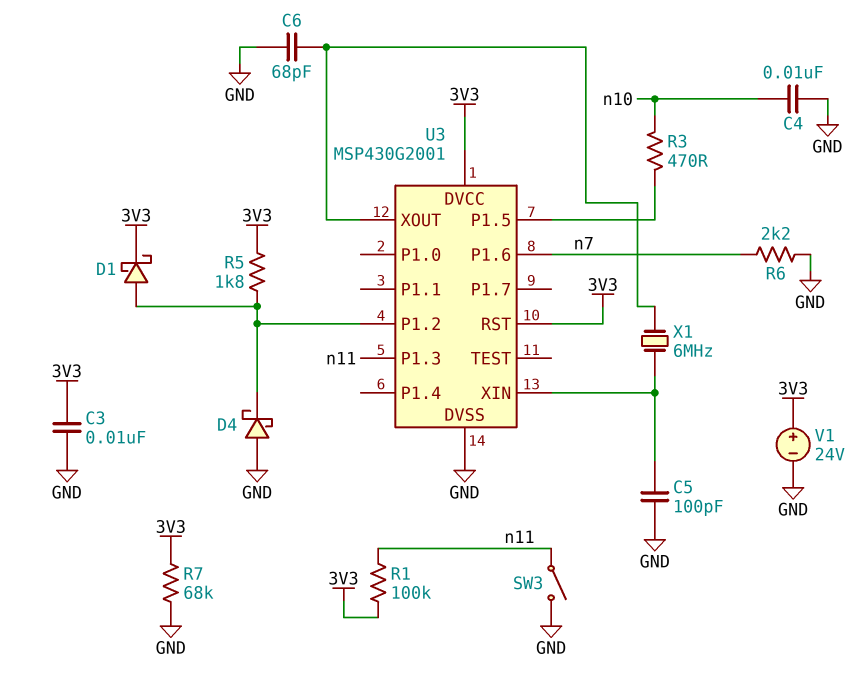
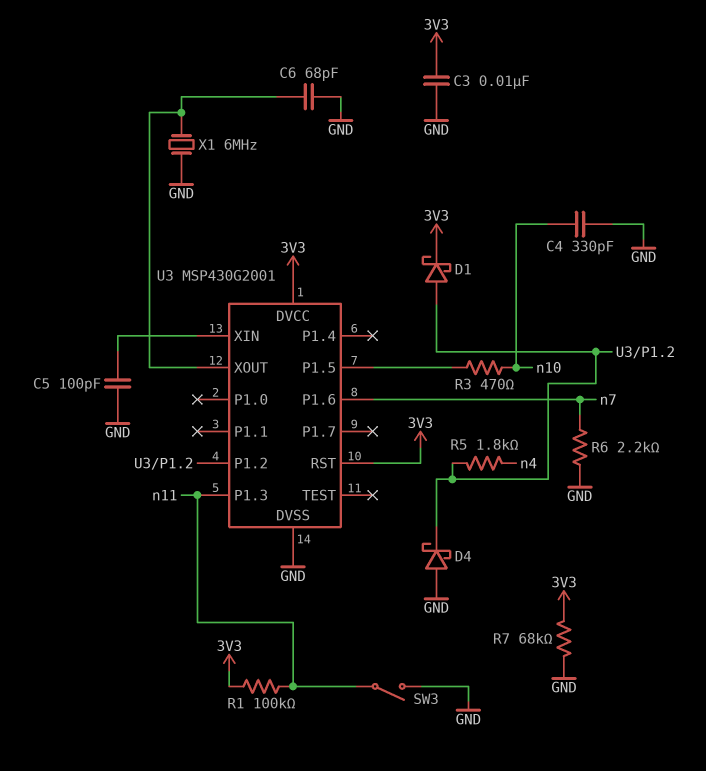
C4: 10nF (GND, n10) -> 330pF (GND, n10)
R5: 1.8k (3V3, U3/P1.2) -> 1.8k (U3/P1.2, n4)
V1: 24V (plus 3V3, minus GND) -> none
X1: 6MHz (U3/XIN, U3/XOUT) -> 6MHz (GND, U3/XOUT)

